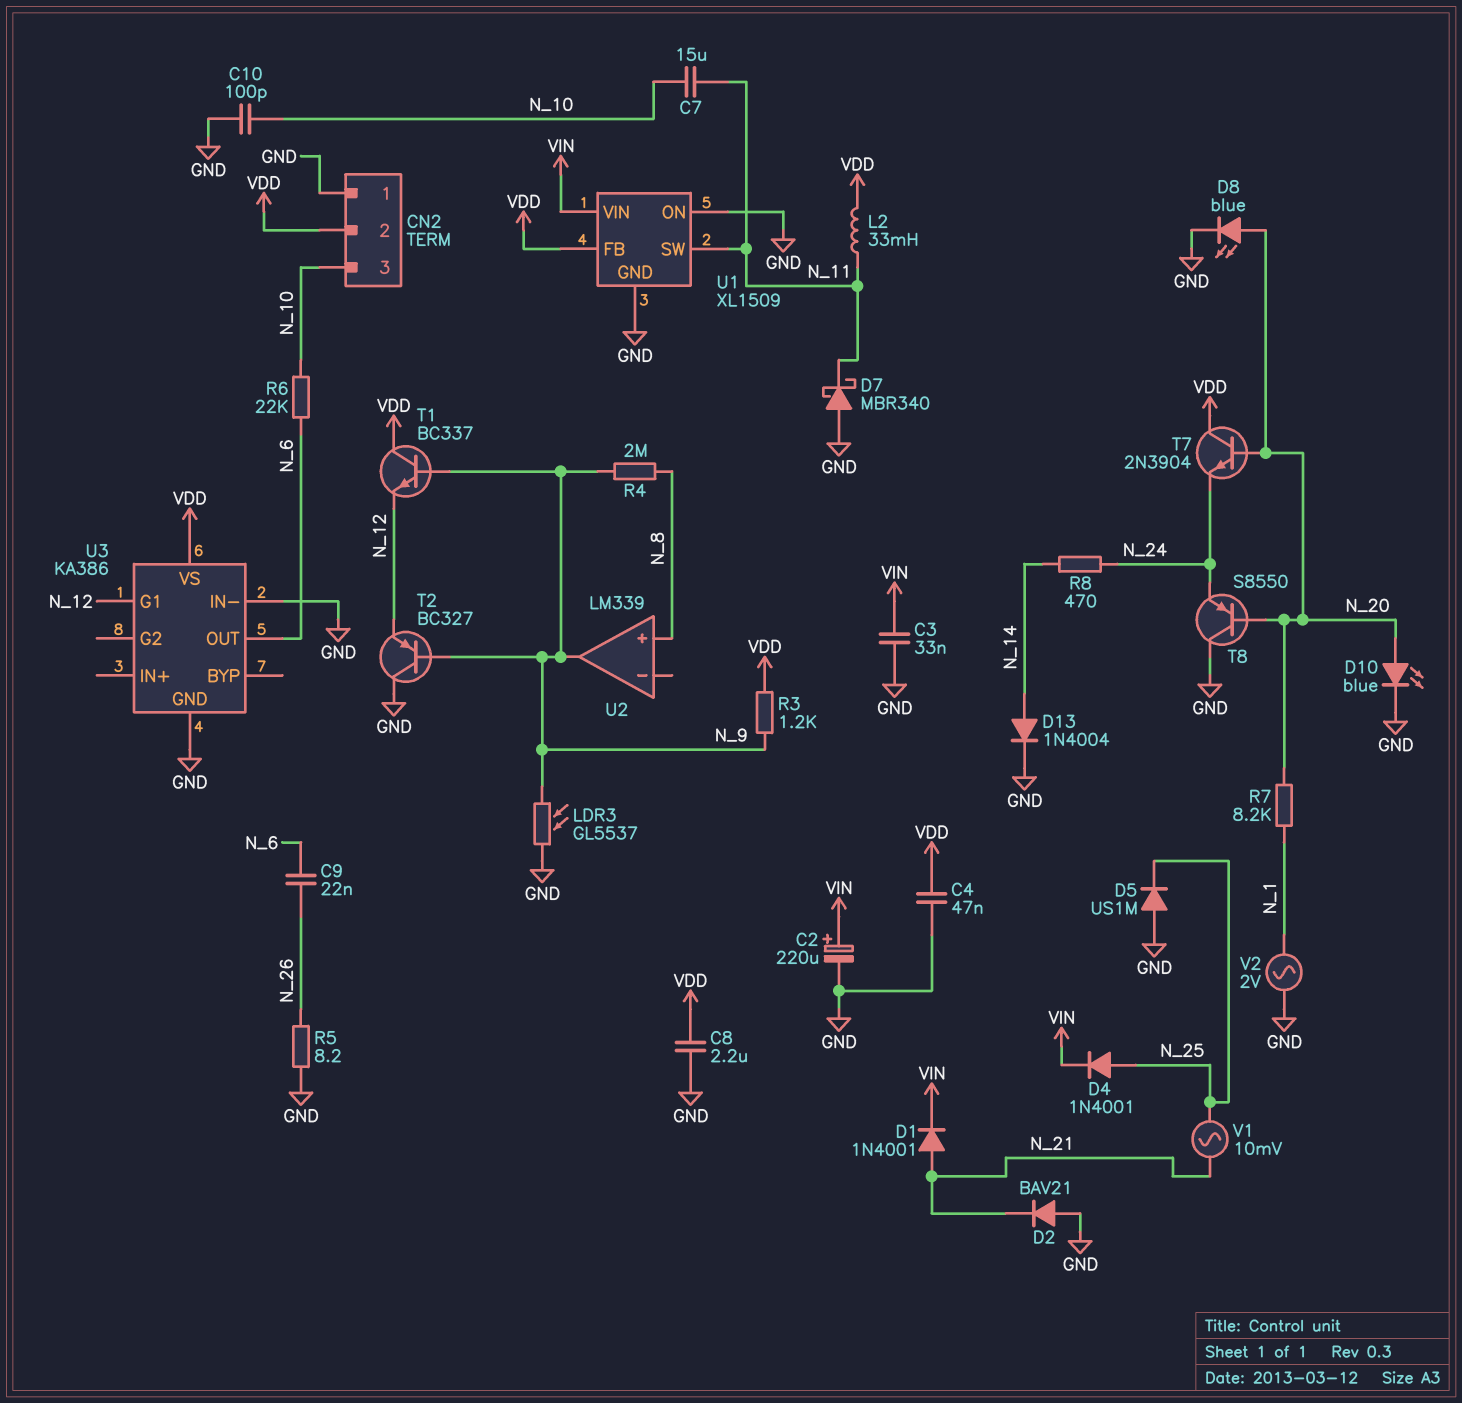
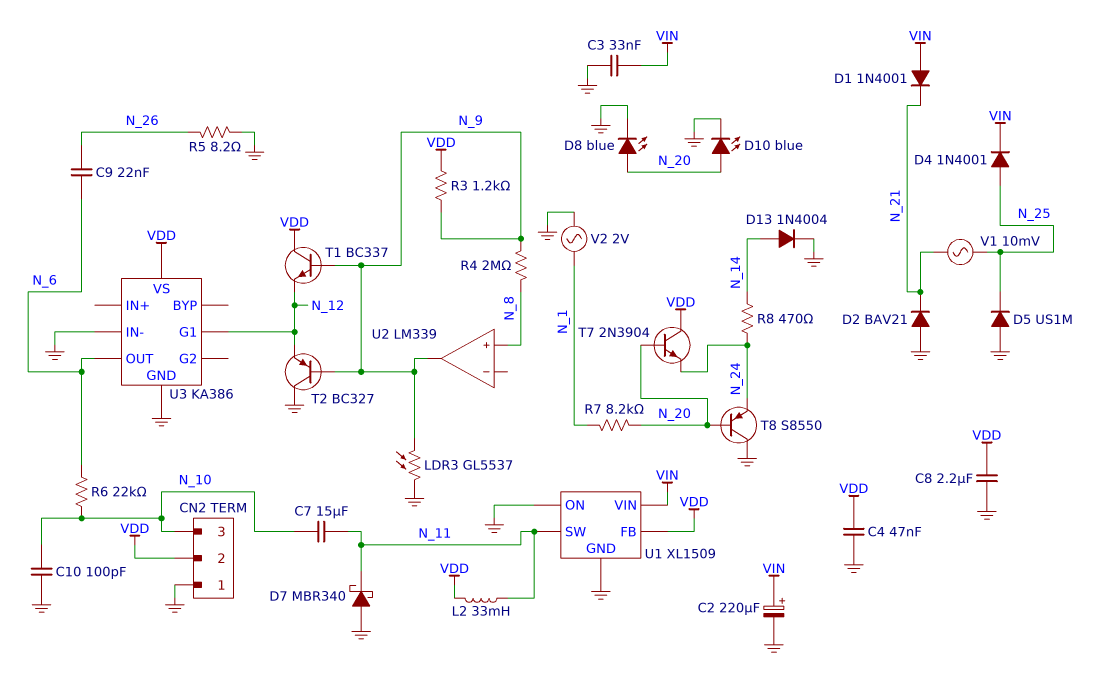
D1: diode 1N4001 (A N_21, K VIN) -> diode 1N4001 (A VIN, K N_21)

